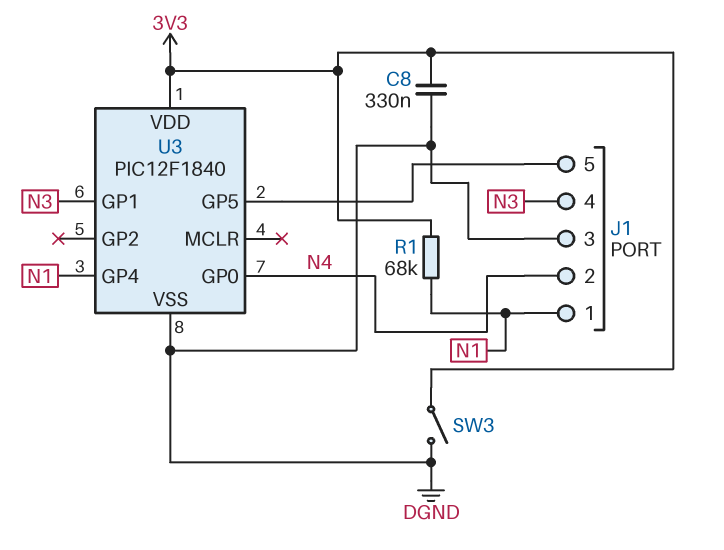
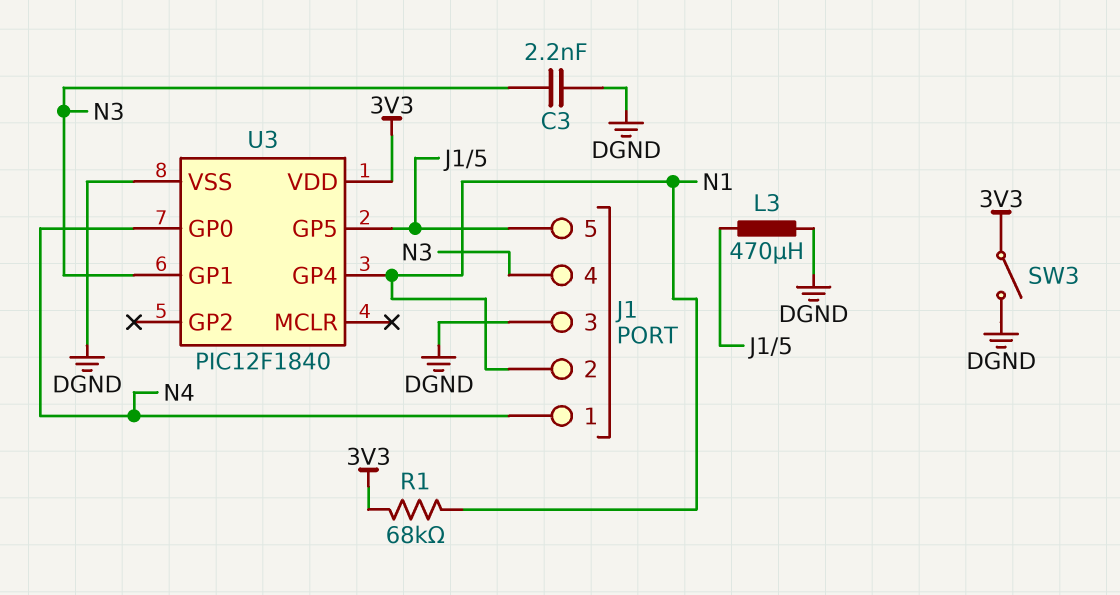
C3: none -> 2.2nF (DGND, N3)
C8: 330nF (3V3, DGND) -> none
J1 pin 1: N1 -> N4
J1 pin 2: N4 -> N1
L3: none -> 470uH (DGND, J1/5)

